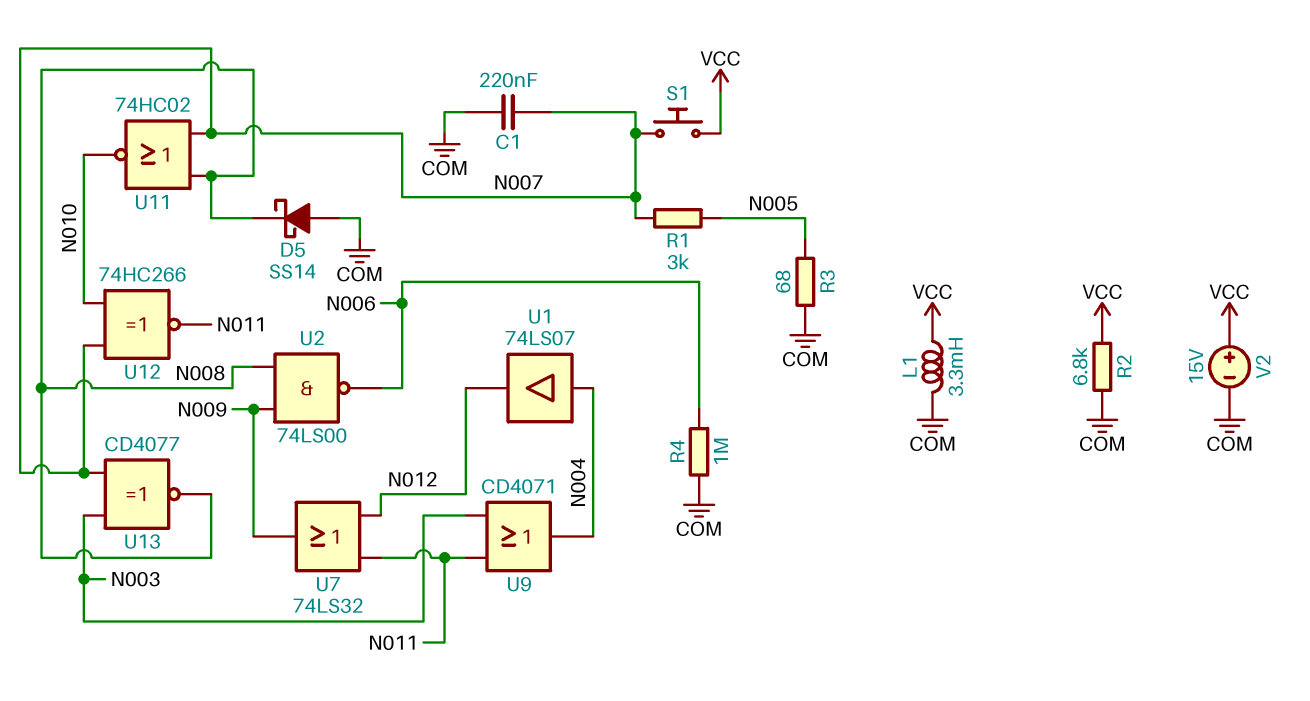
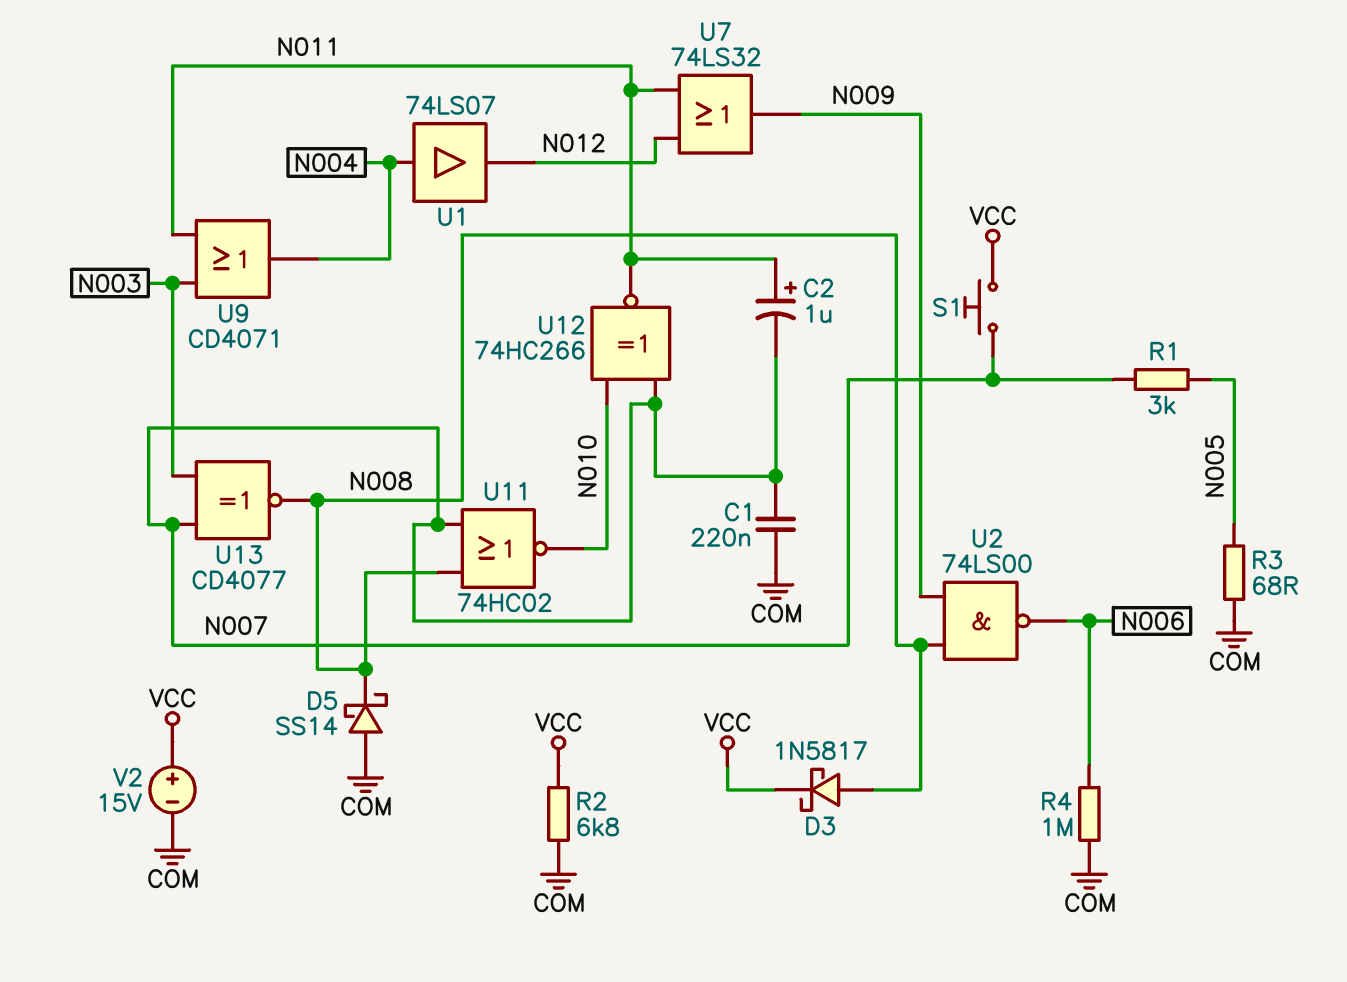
C2: none -> 1uF (plus N011, minus N007)
D3: none -> schottky 1N5817 (A N008, K VCC)
L1: 3.3mH (COM, VCC) -> none

